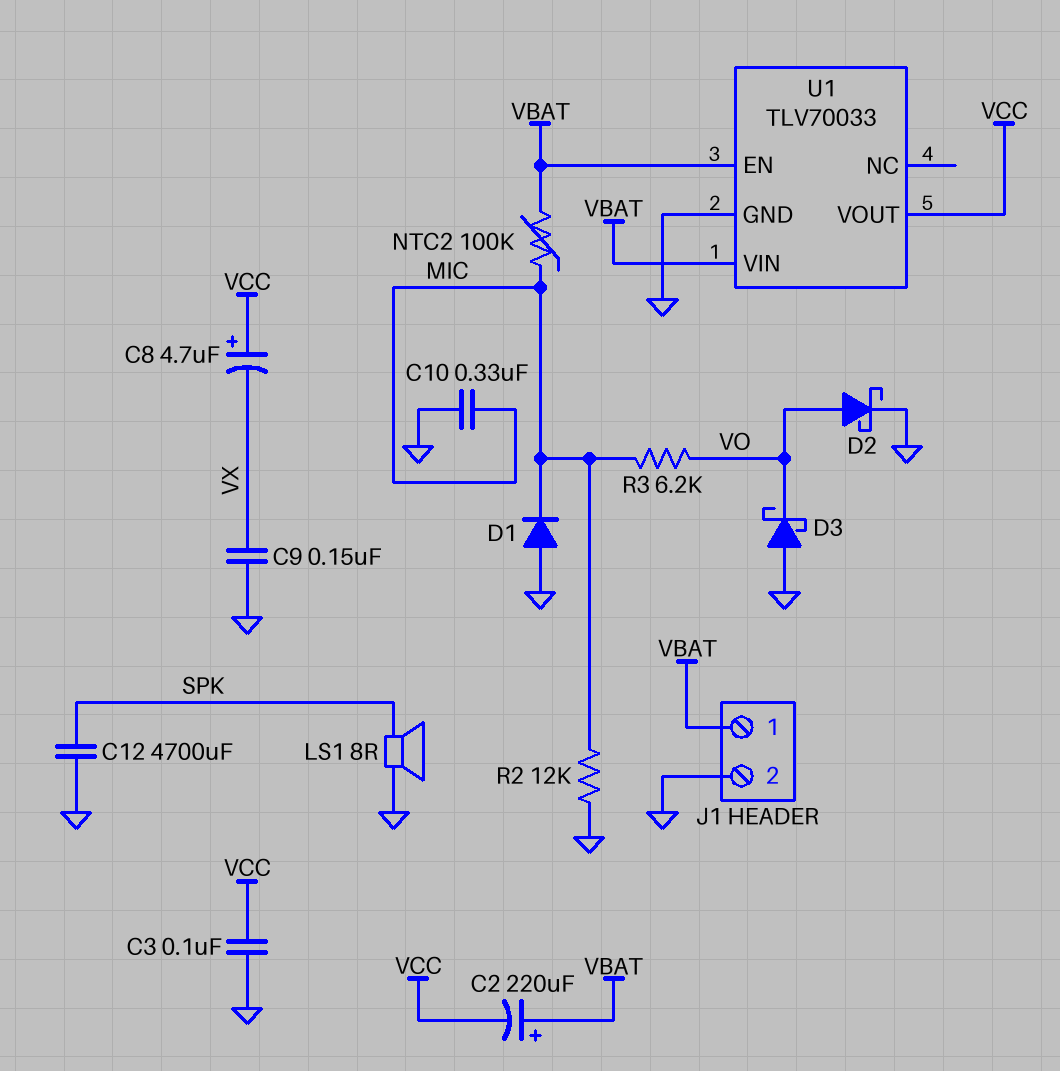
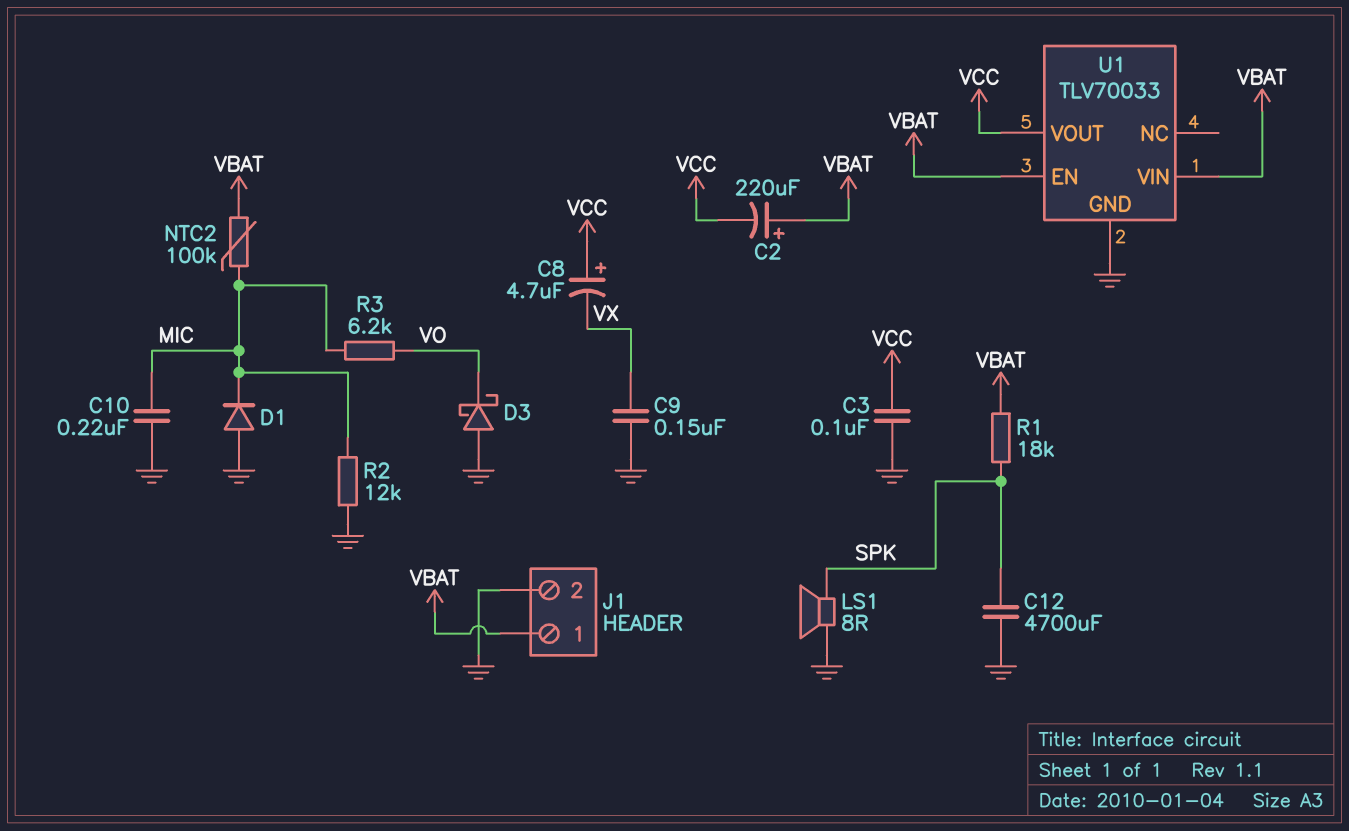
C10: 330nF (GND, MIC) -> 220nF (GND, MIC)
D2: schottky (A VO, K GND) -> none
R1: none -> 18k (SPK, VBAT)

